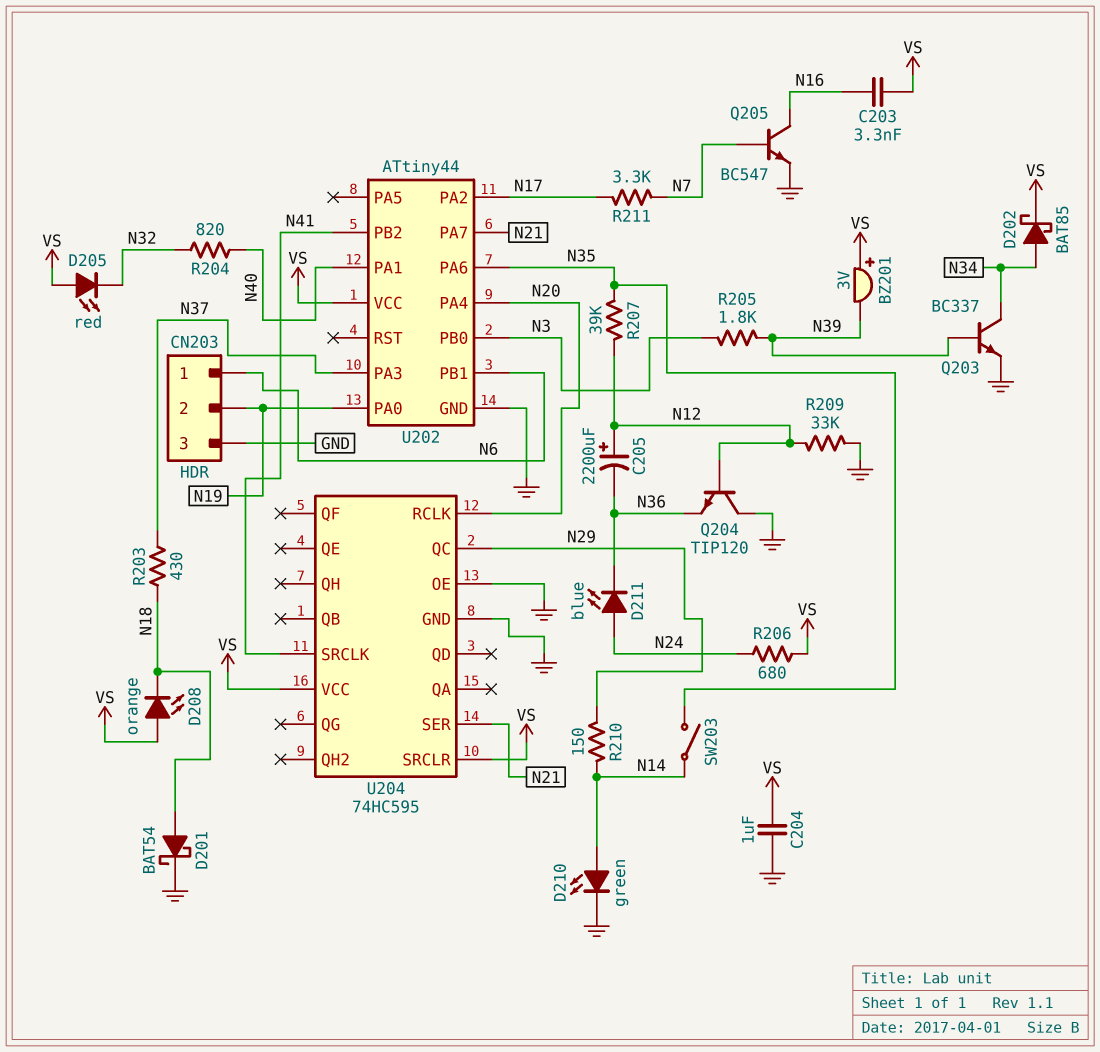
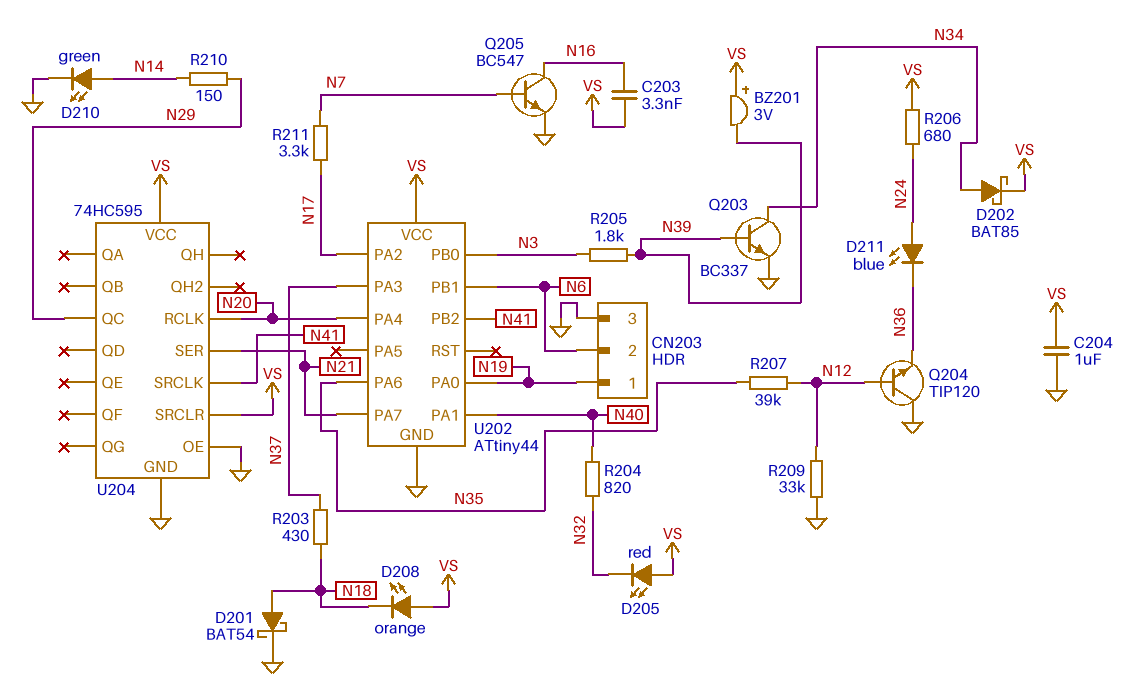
C205: 2200uF (plus N12, minus N36) -> none
CN203 pin 1: N6 -> N19
CN203 pin 2: N19 -> N6
SW203: switch (N14, N35) -> none

